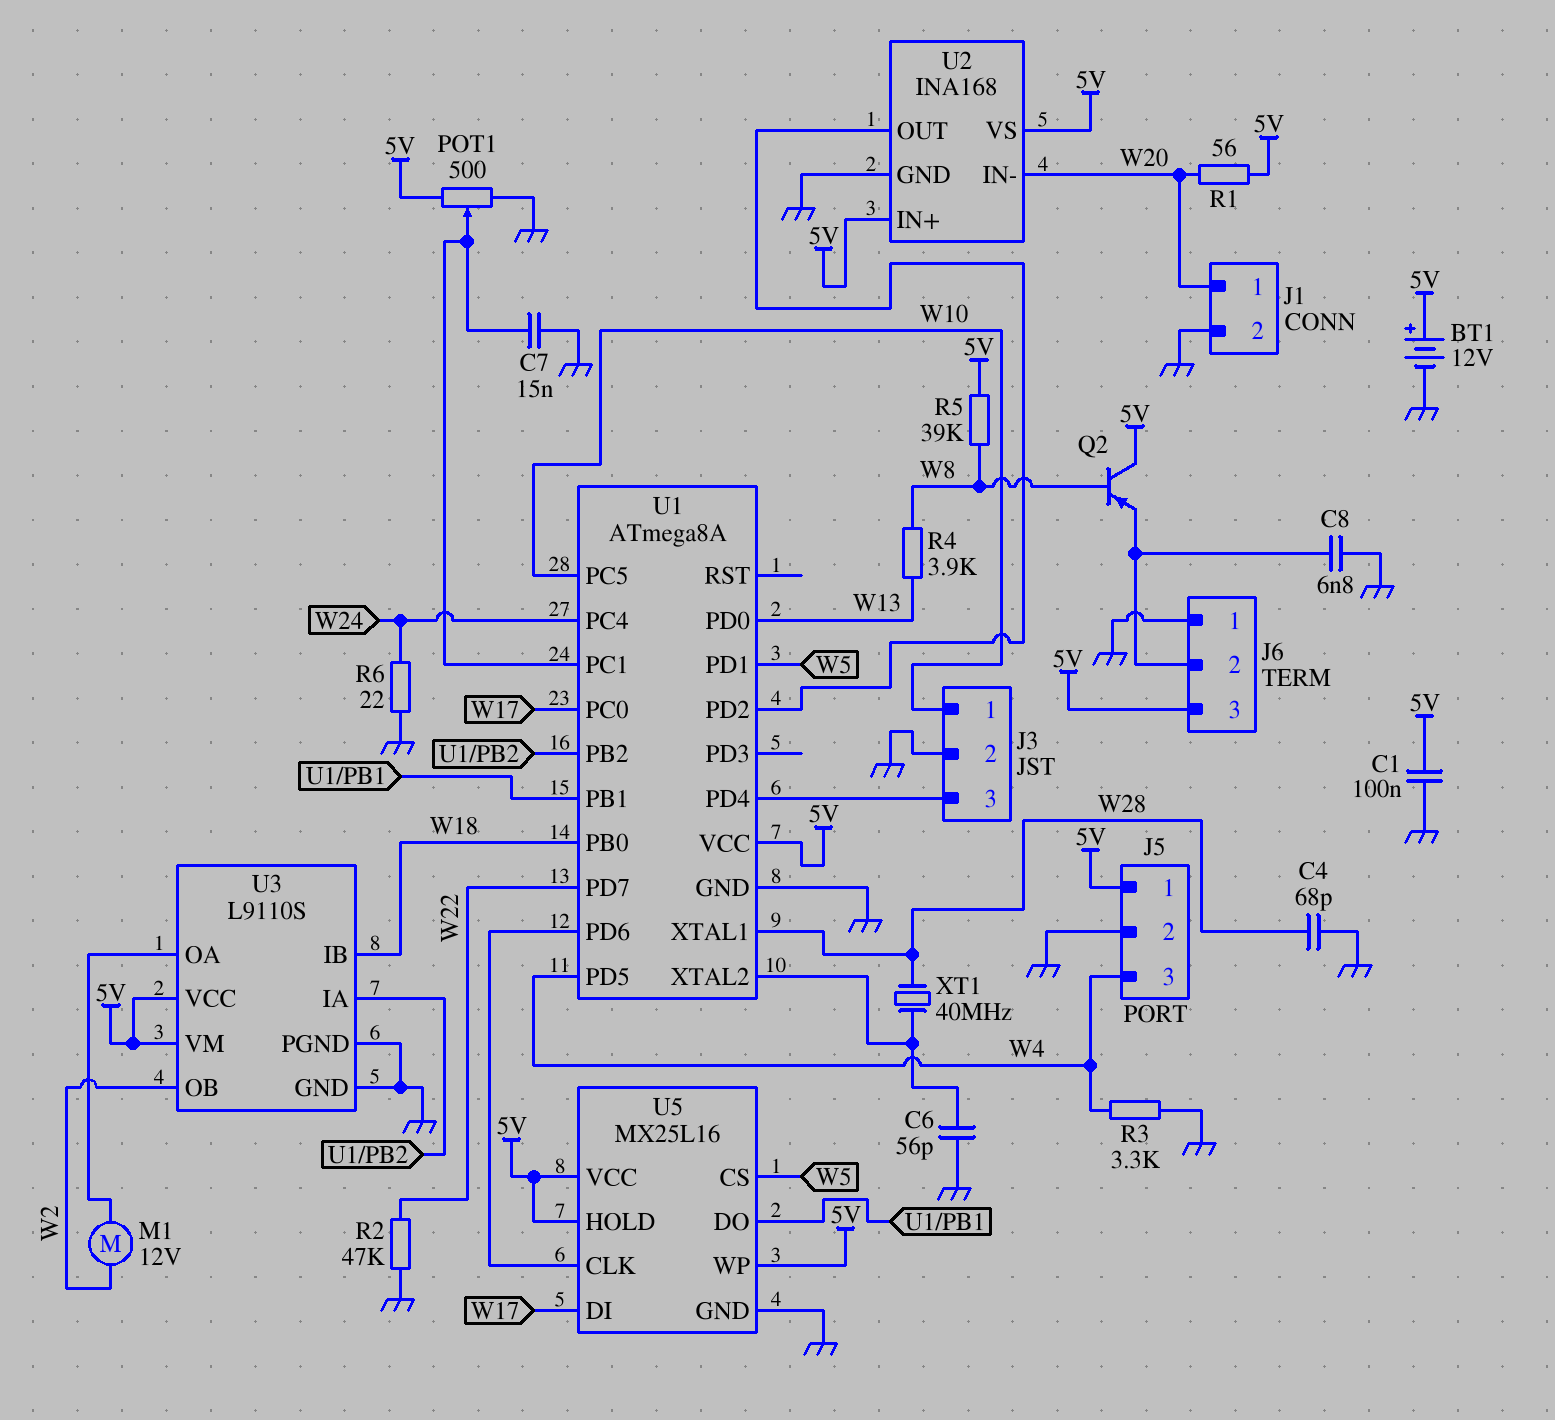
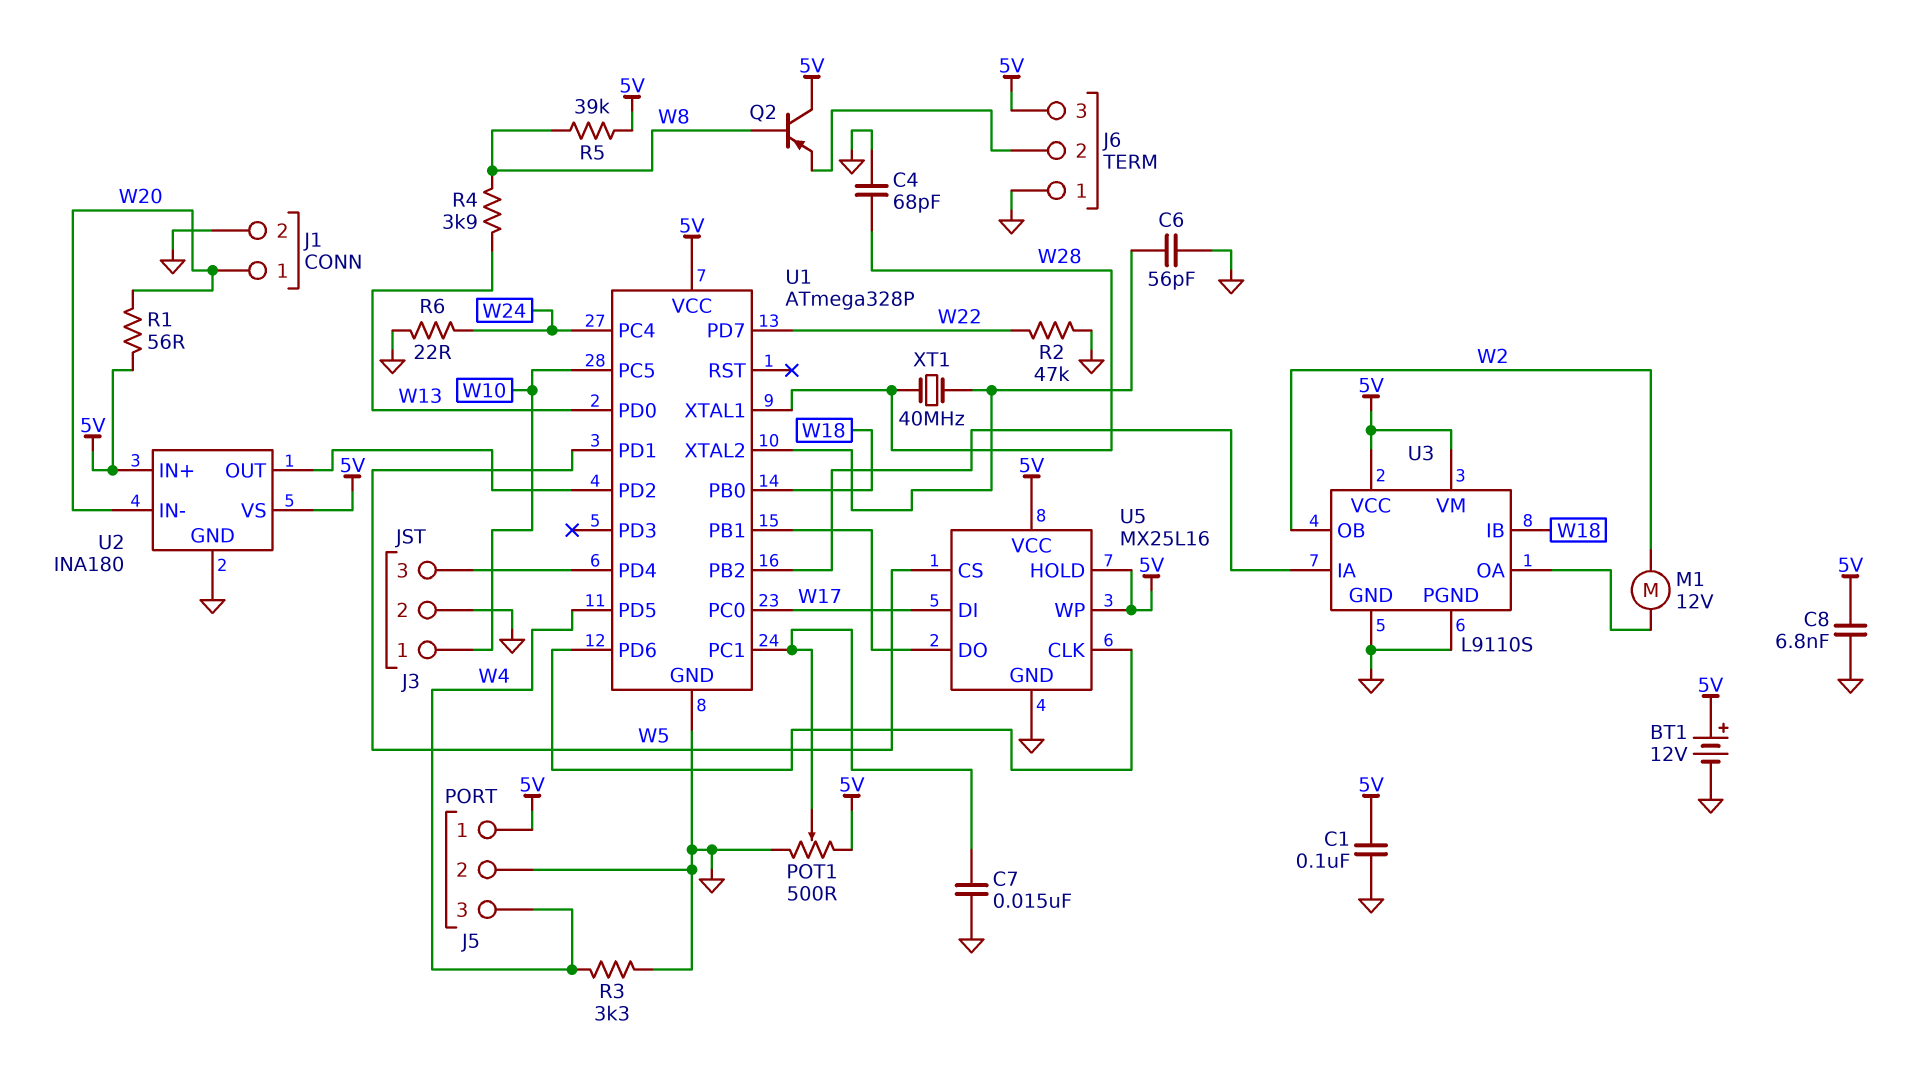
C8: 6.8nF (GND, J6/2) -> 6.8nF (5V, GND)
U1: ATmega8A -> ATmega328P
U2: INA168 -> INA180

